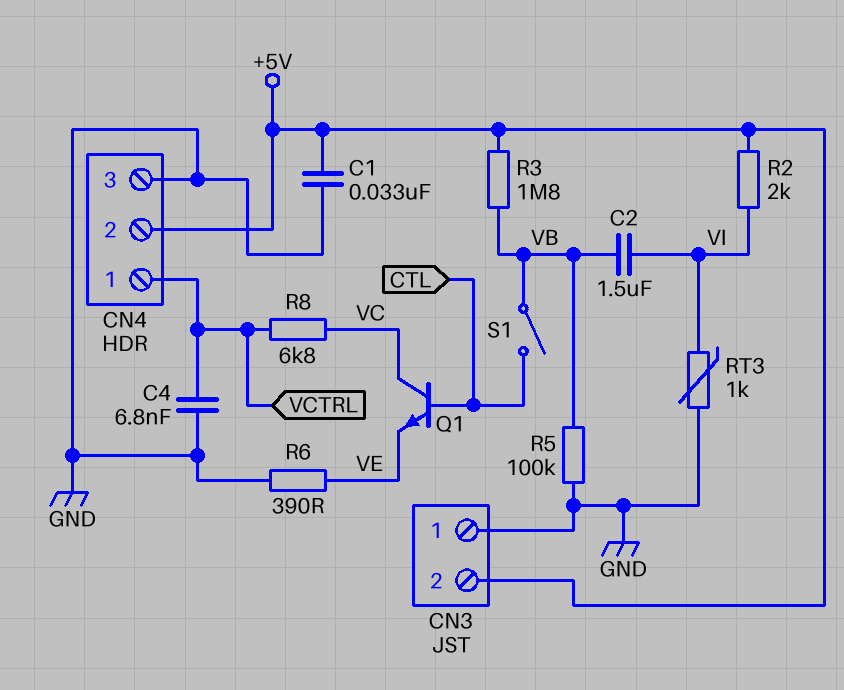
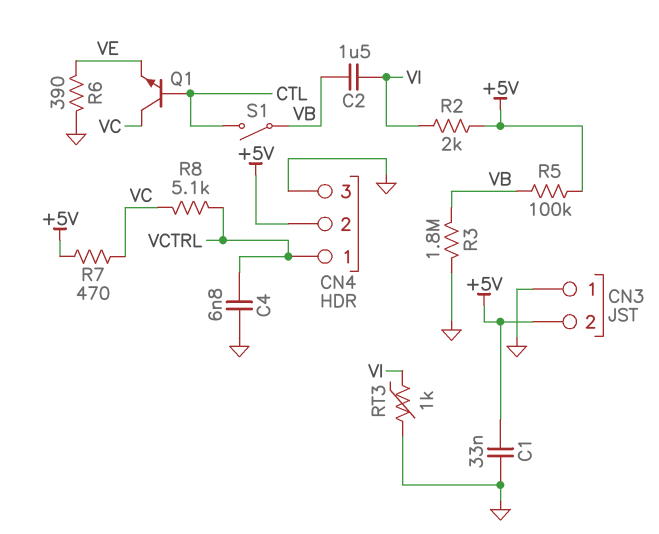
R3: 1.8M (+5V, VB) -> 1.8M (GND, VB)
R5: 100k (GND, VB) -> 100k (+5V, VB)
R7: none -> 470 (+5V, VC)
R8: 6.8k (VC, VCTRL) -> 5.1k (VC, VCTRL)

